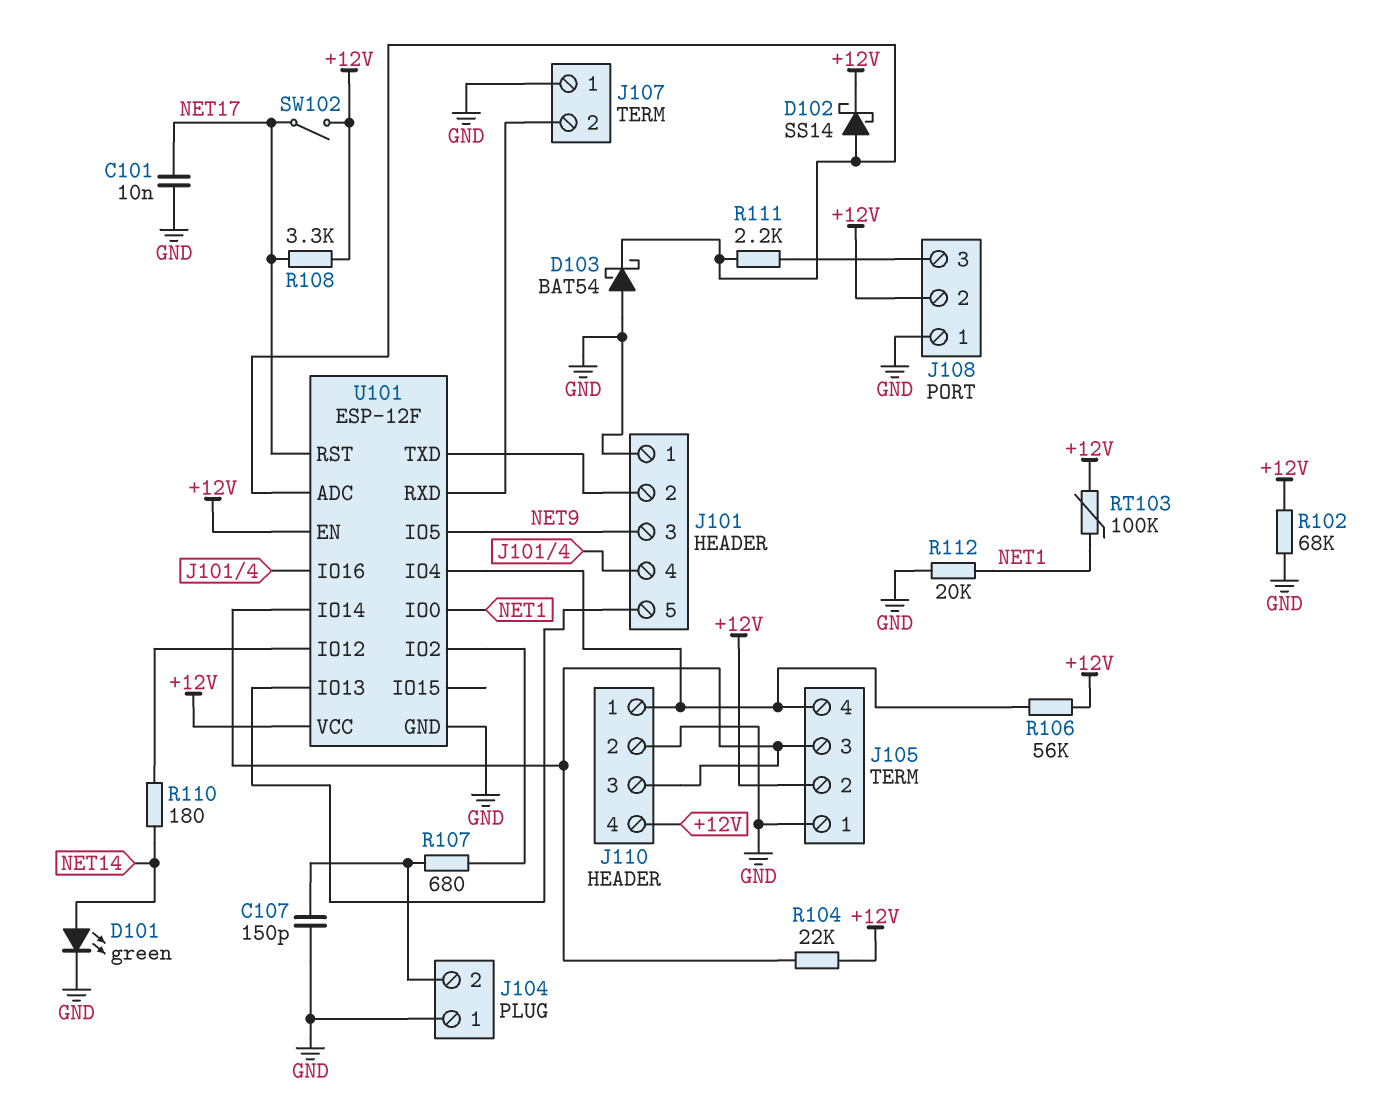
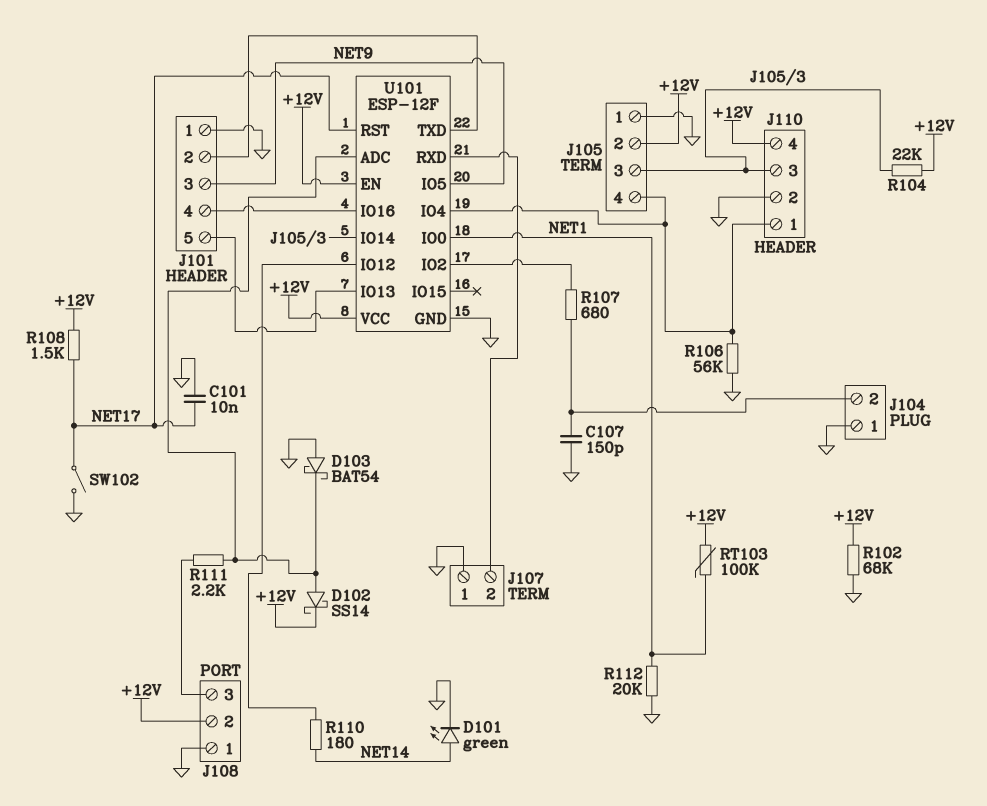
R106: 56k (+12V, J105/4) -> 56k (GND, J105/4)
R108: 3.3k (+12V, NET17) -> 1.5k (+12V, NET17)
SW102: switch (+12V, NET17) -> switch (GND, NET17)

